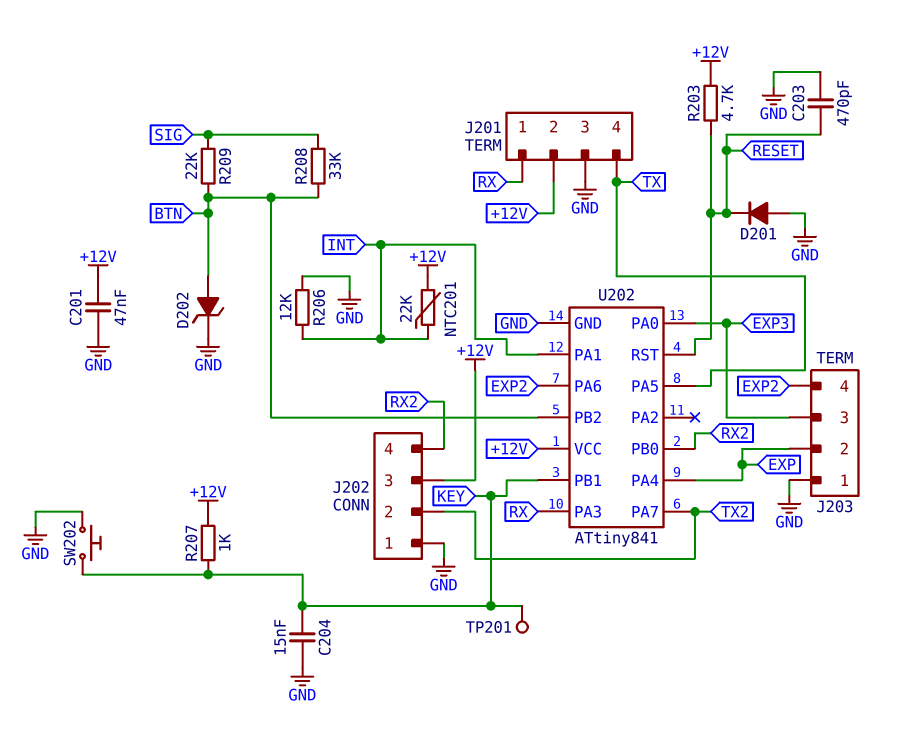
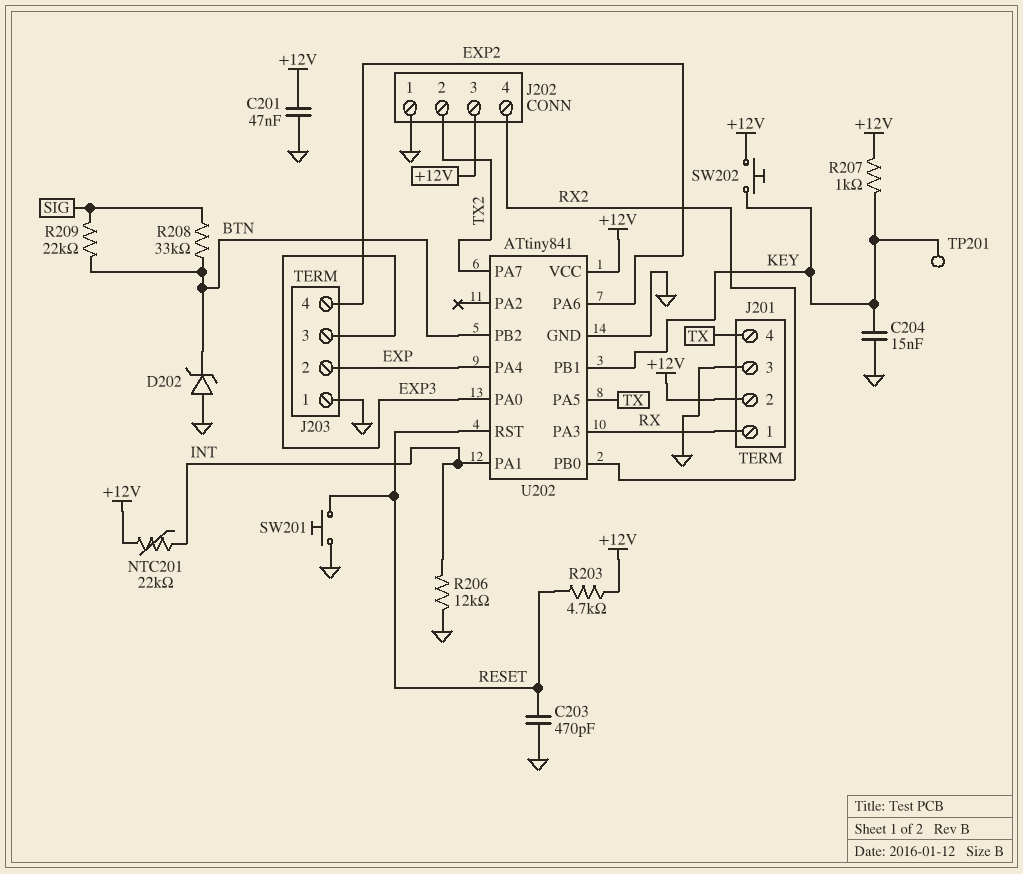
D201: diode (A GND, K RESET) -> none
D202: zener (A BTN, K GND) -> zener (A GND, K BTN)
SW201: none -> button (GND, RESET)
SW202: button (GND, KEY) -> button (+12V, KEY)

